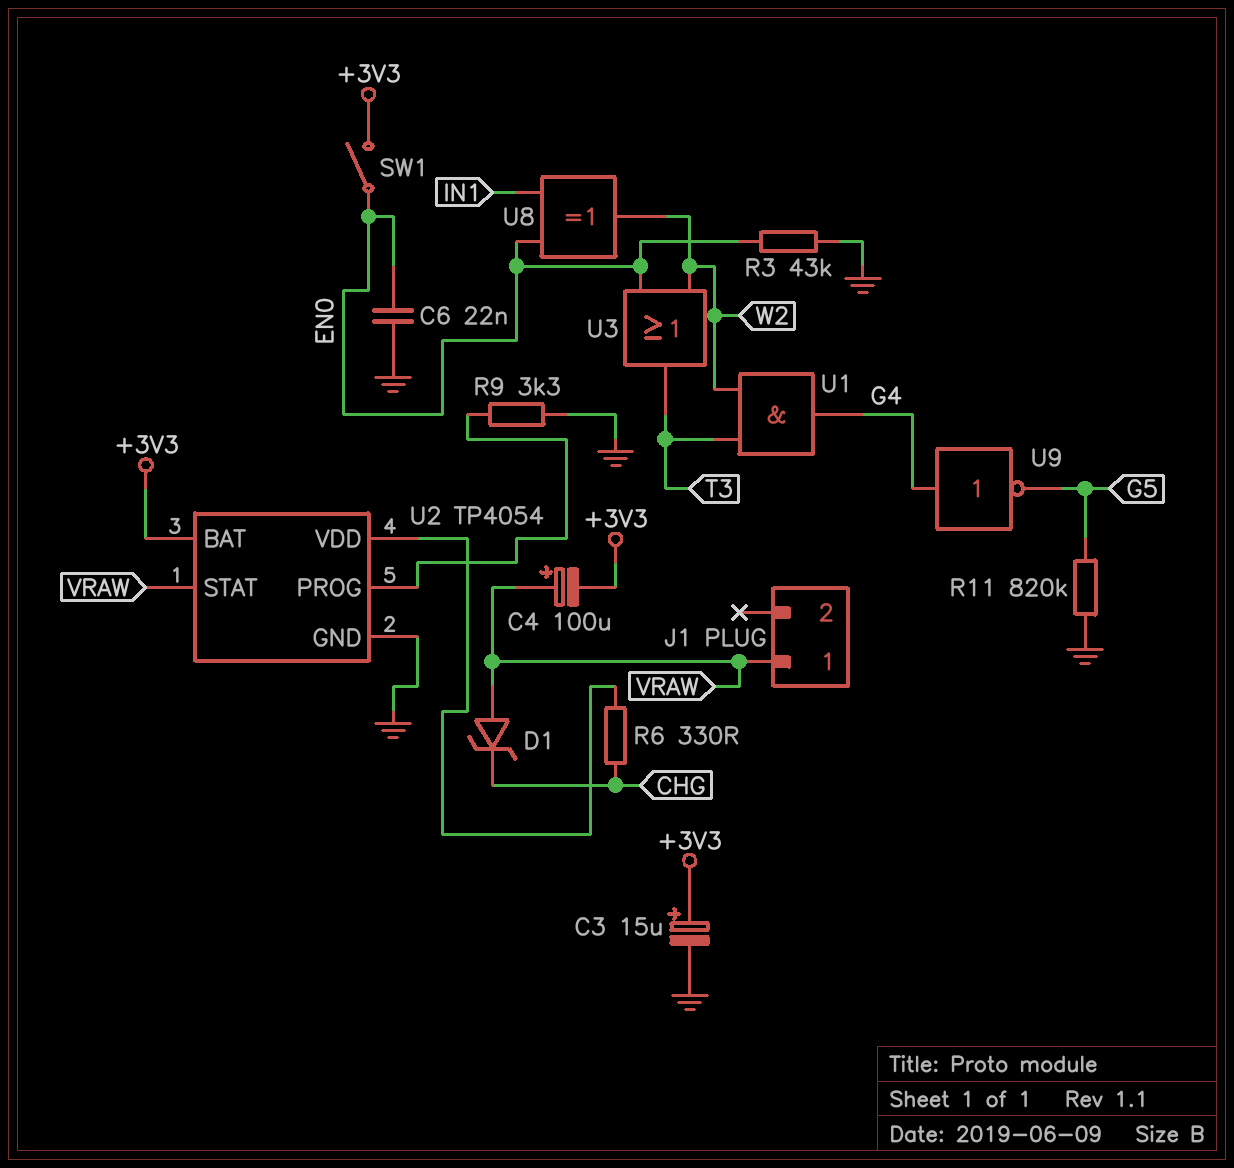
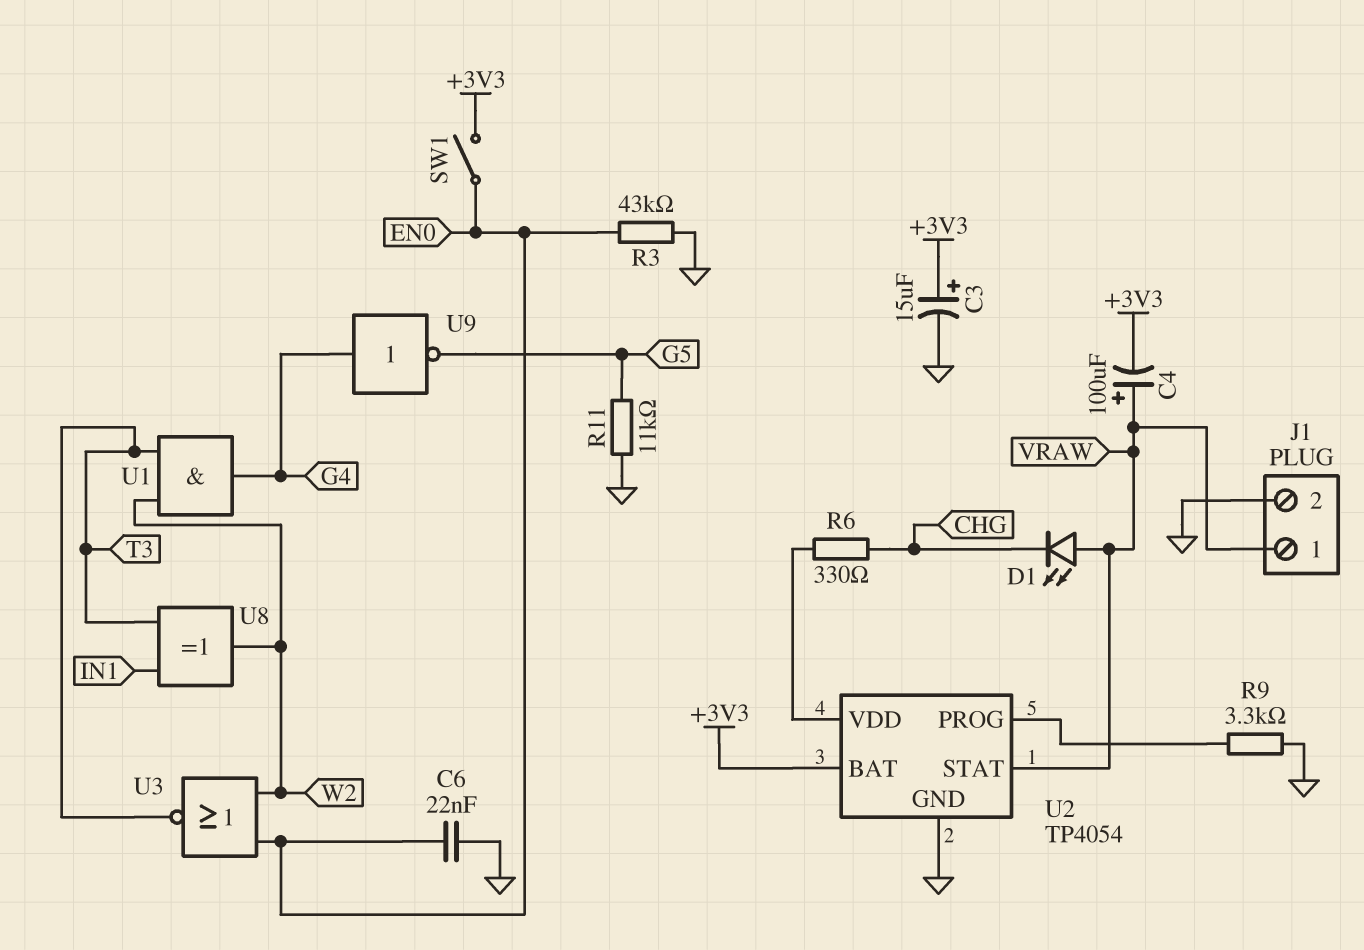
D1: zener (A VRAW, K CHG) -> LED (A VRAW, K CHG)
J1 pin 2: none -> GND
R11: 820k (G5, GND) -> 11k (G5, GND)
U3: OR (in EN0, in W2, out T3) -> NOR (in EN0, in W2, out T3)
U8: XOR (in EN0, in IN1, out W2) -> XOR (in IN1, in T3, out W2)

